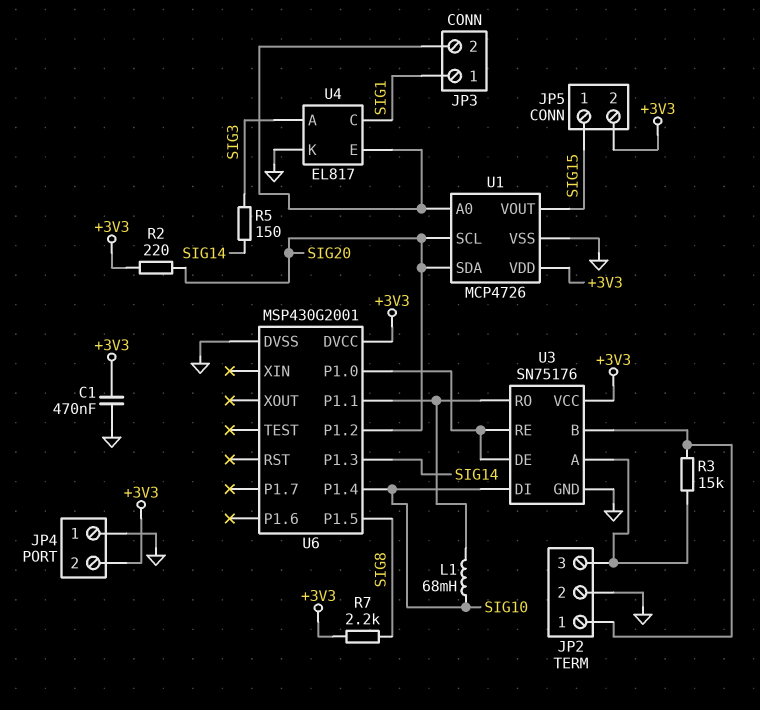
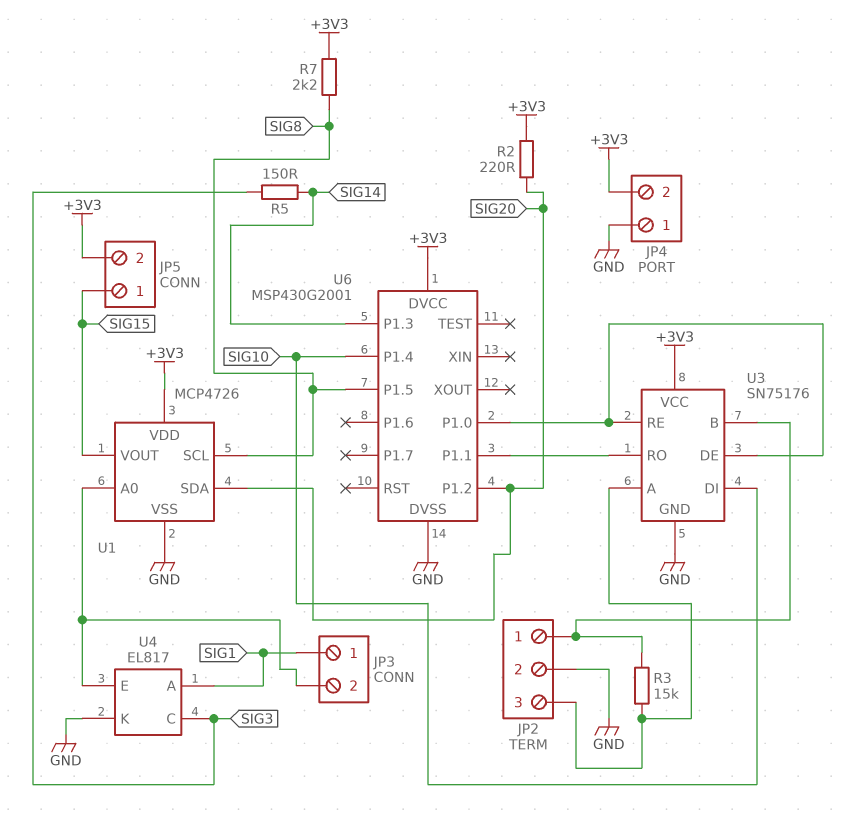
C1: 470nF (+3V3, GND) -> none
L1: 68mH (SIG10, U3/RO) -> none
U1 pin SCL: SIG20 -> SIG8
U4 pin A: SIG3 -> SIG1
U4 pin C: SIG1 -> SIG3

